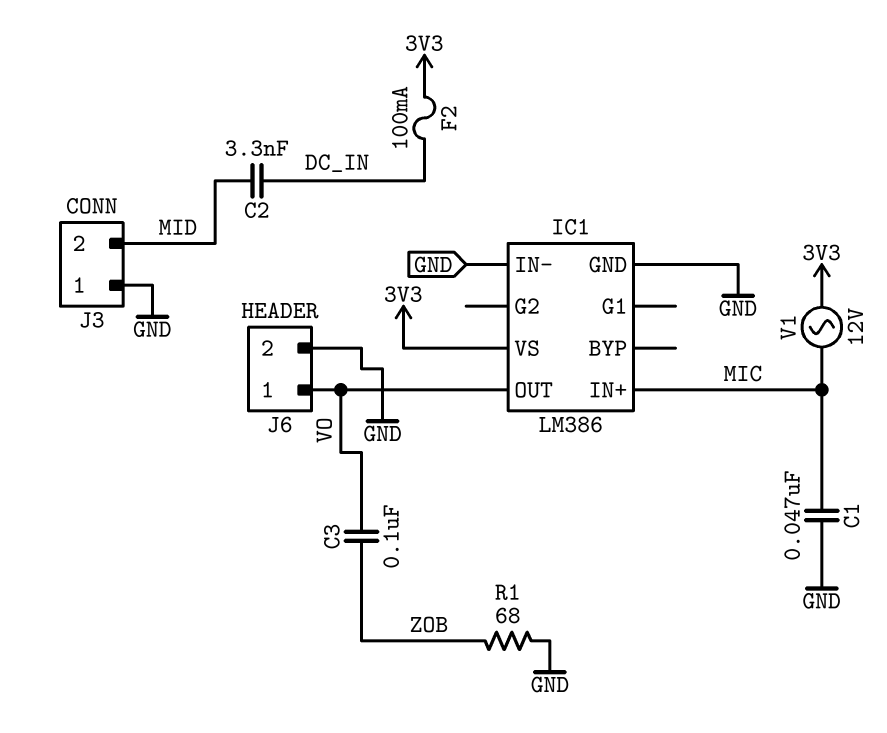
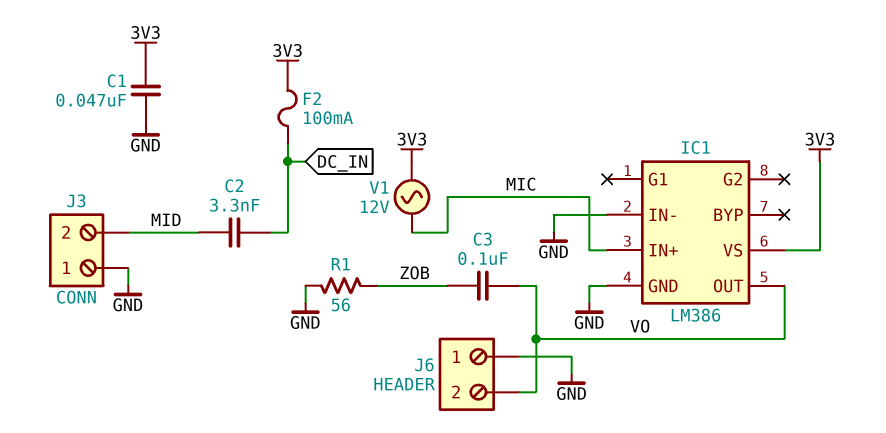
C1: 47nF (GND, MIC) -> 47nF (3V3, GND)
J6 pin 1: VO -> GND
J6 pin 2: GND -> VO
R1: 68 (GND, ZOB) -> 56 (GND, ZOB)

